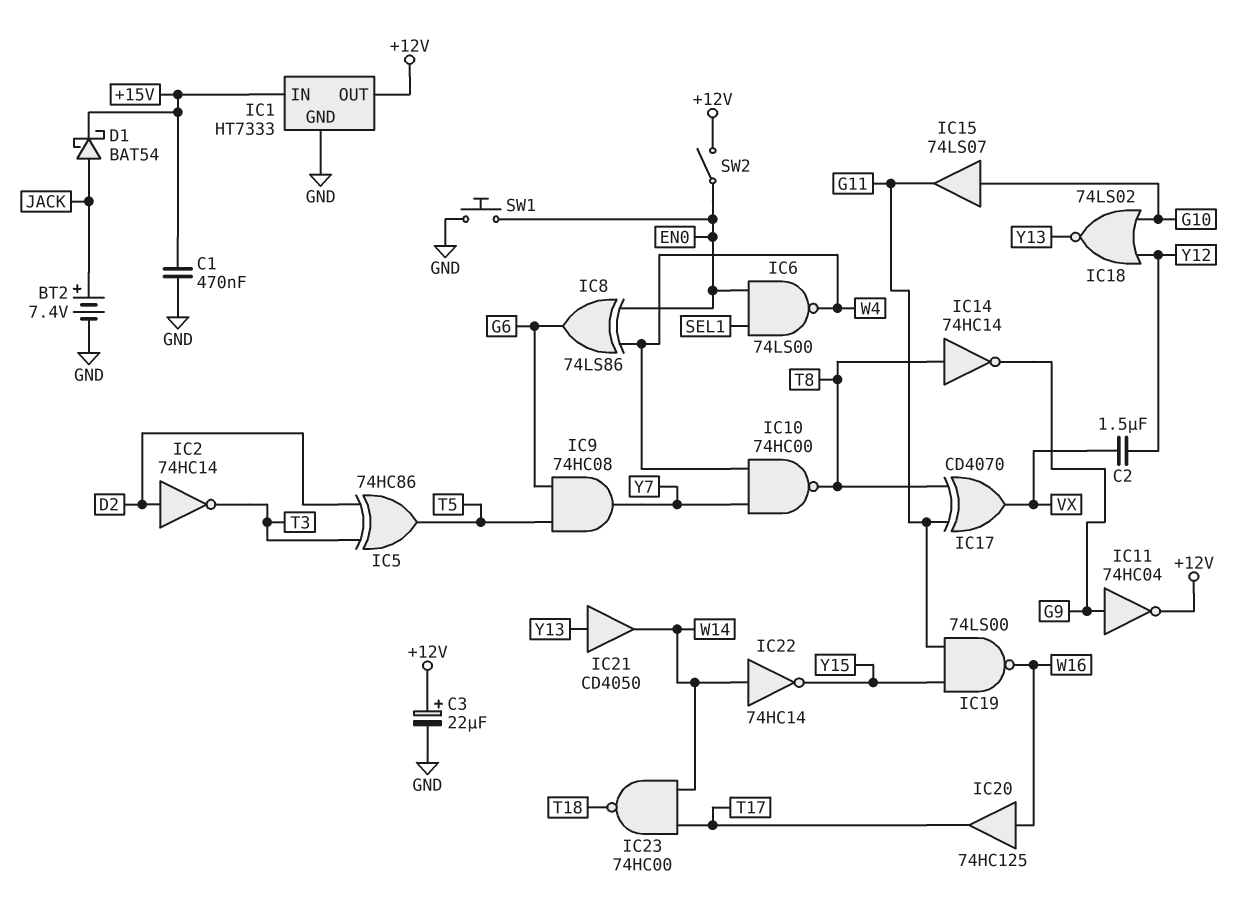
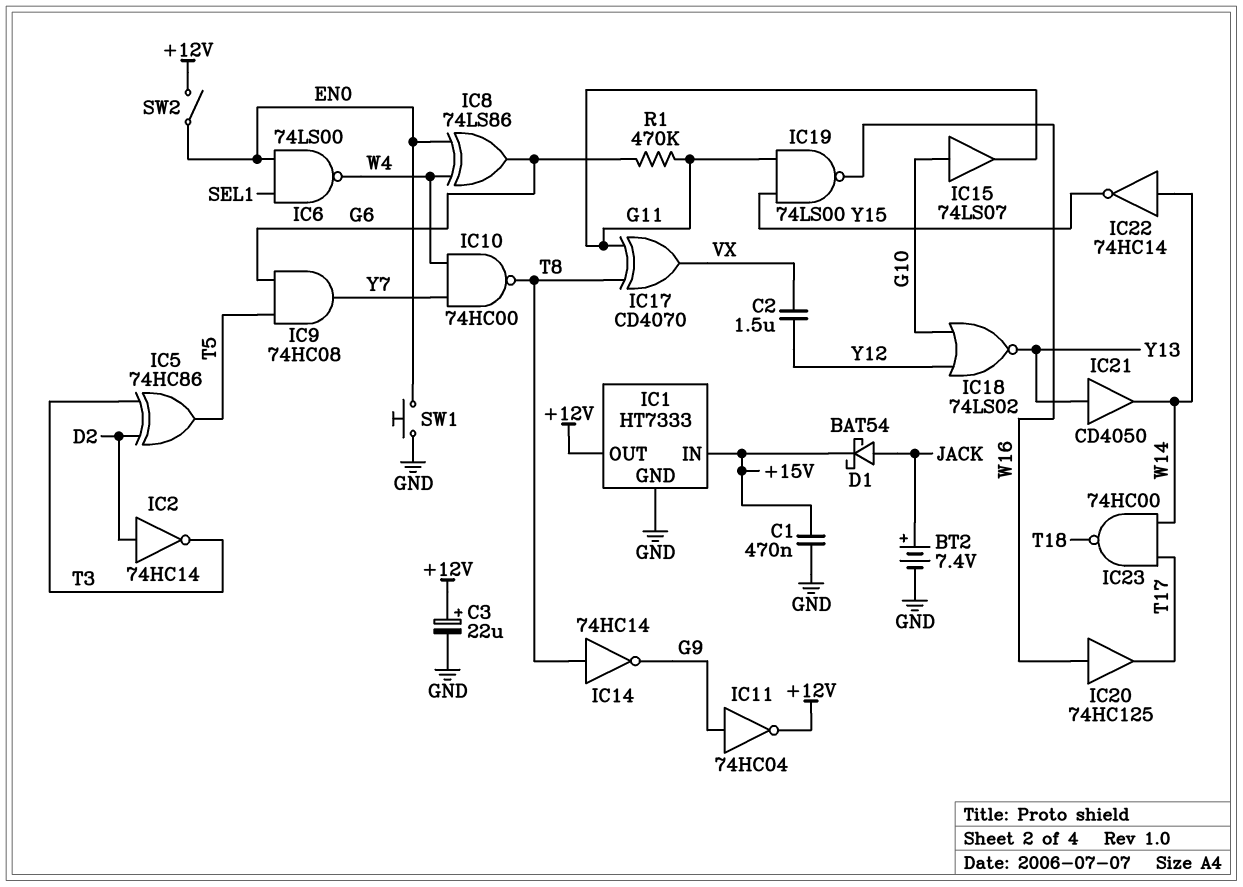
R1: none -> 470k (G6, G11)

